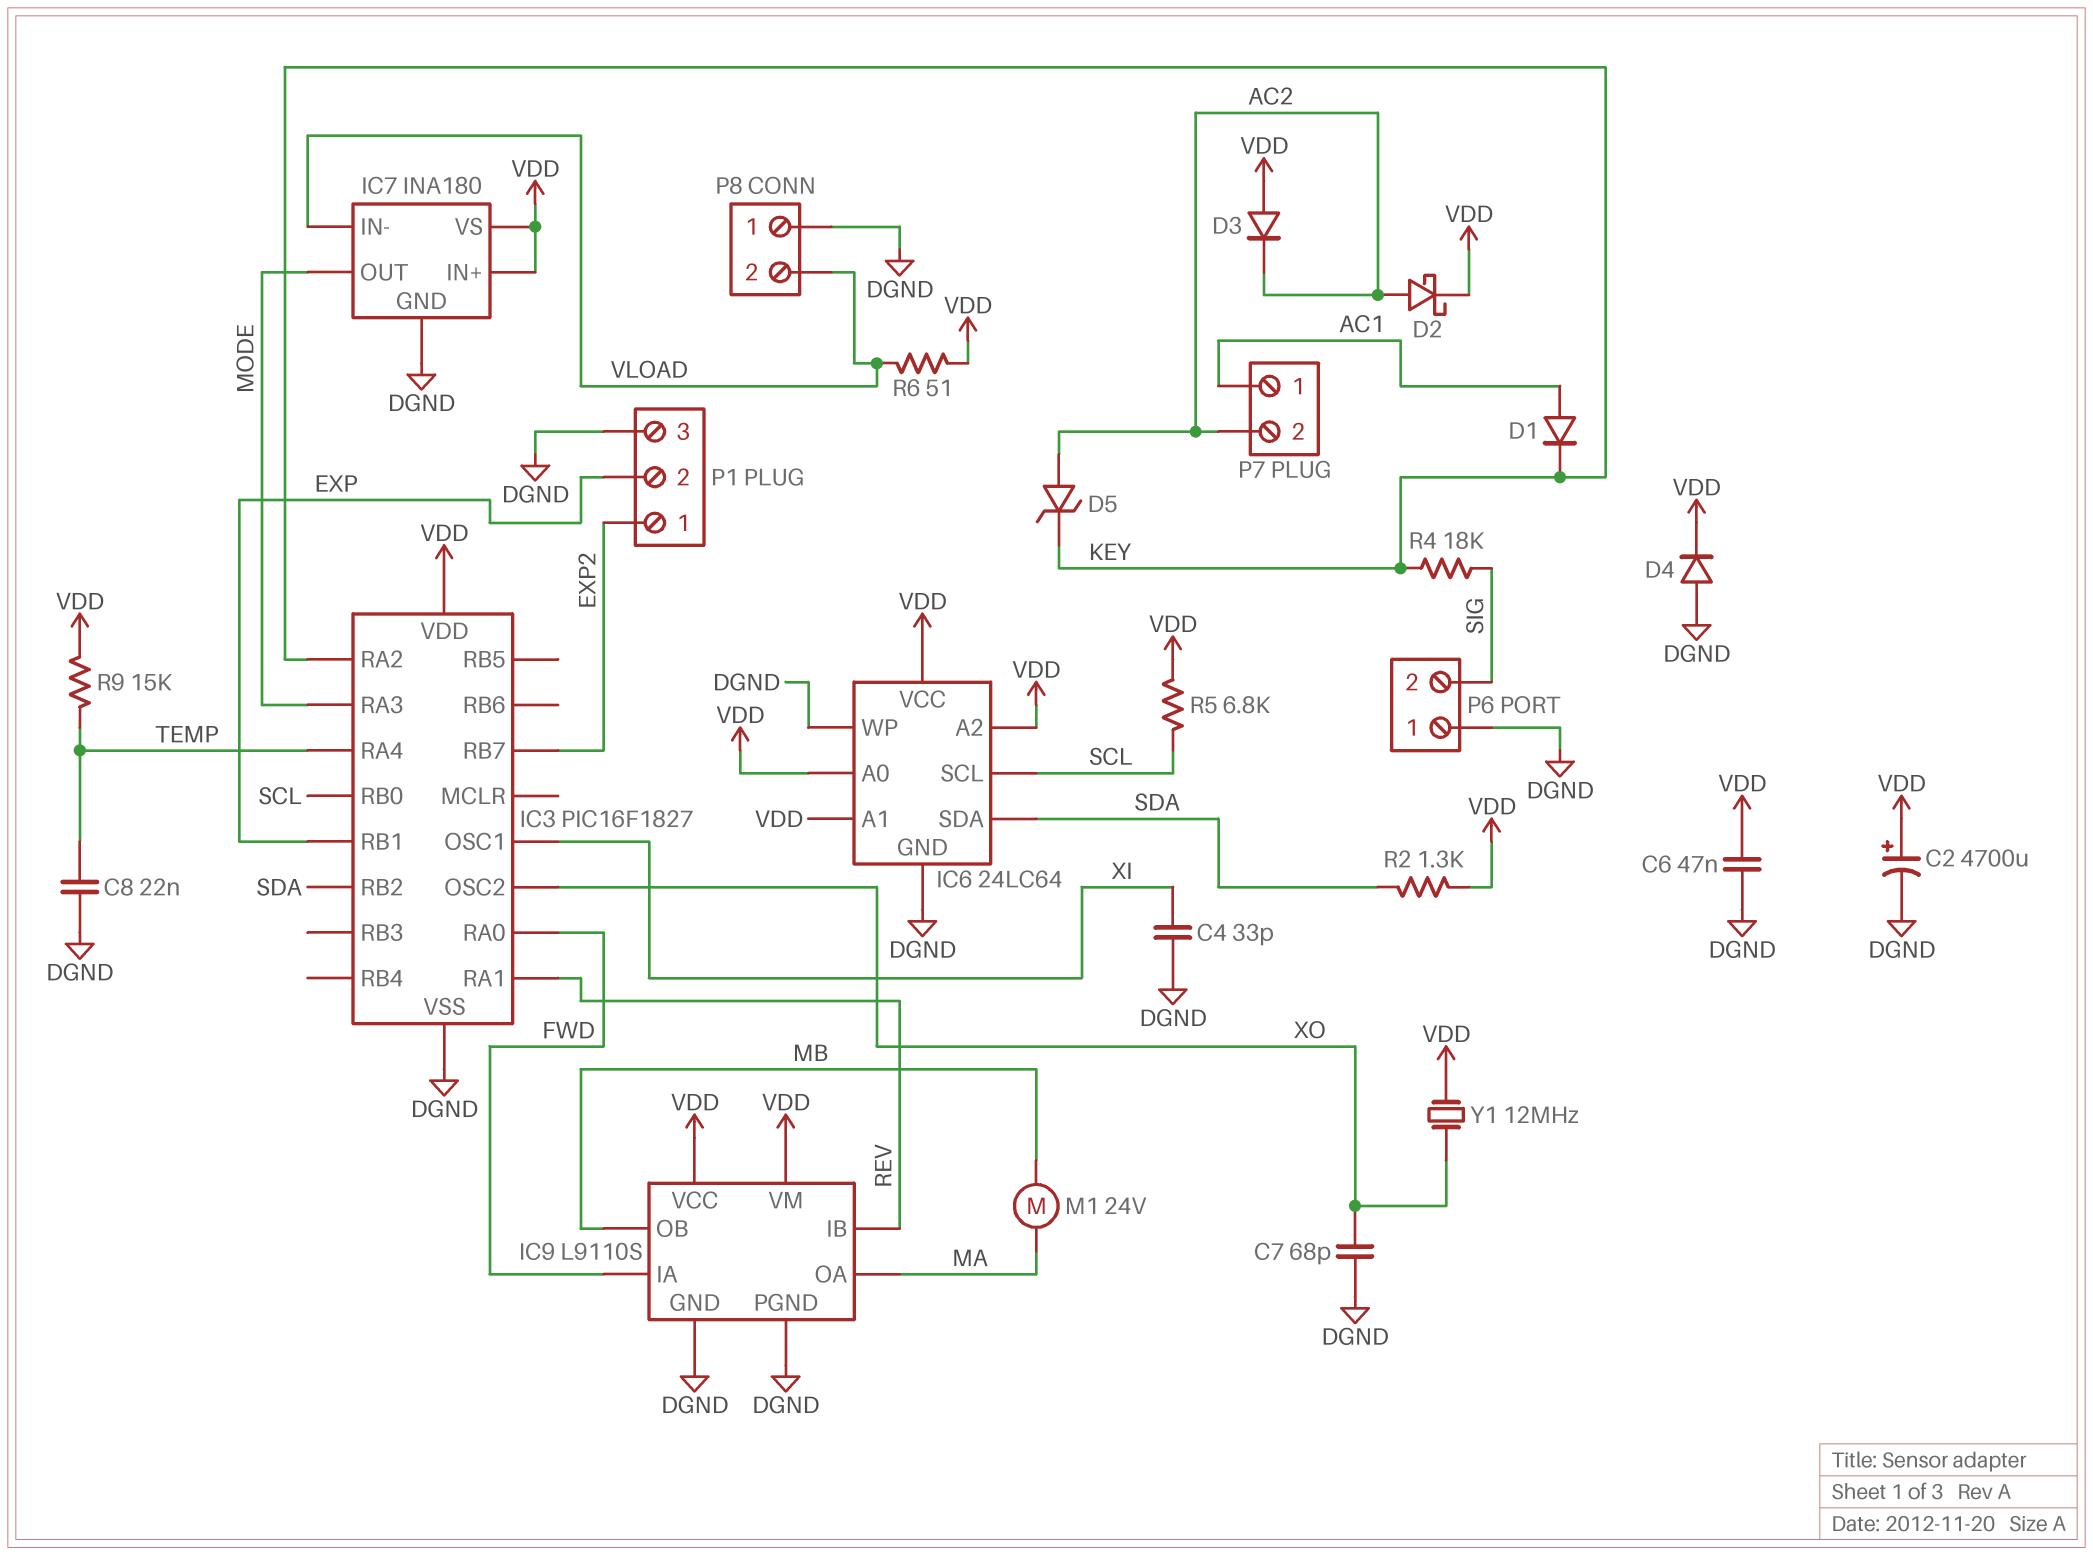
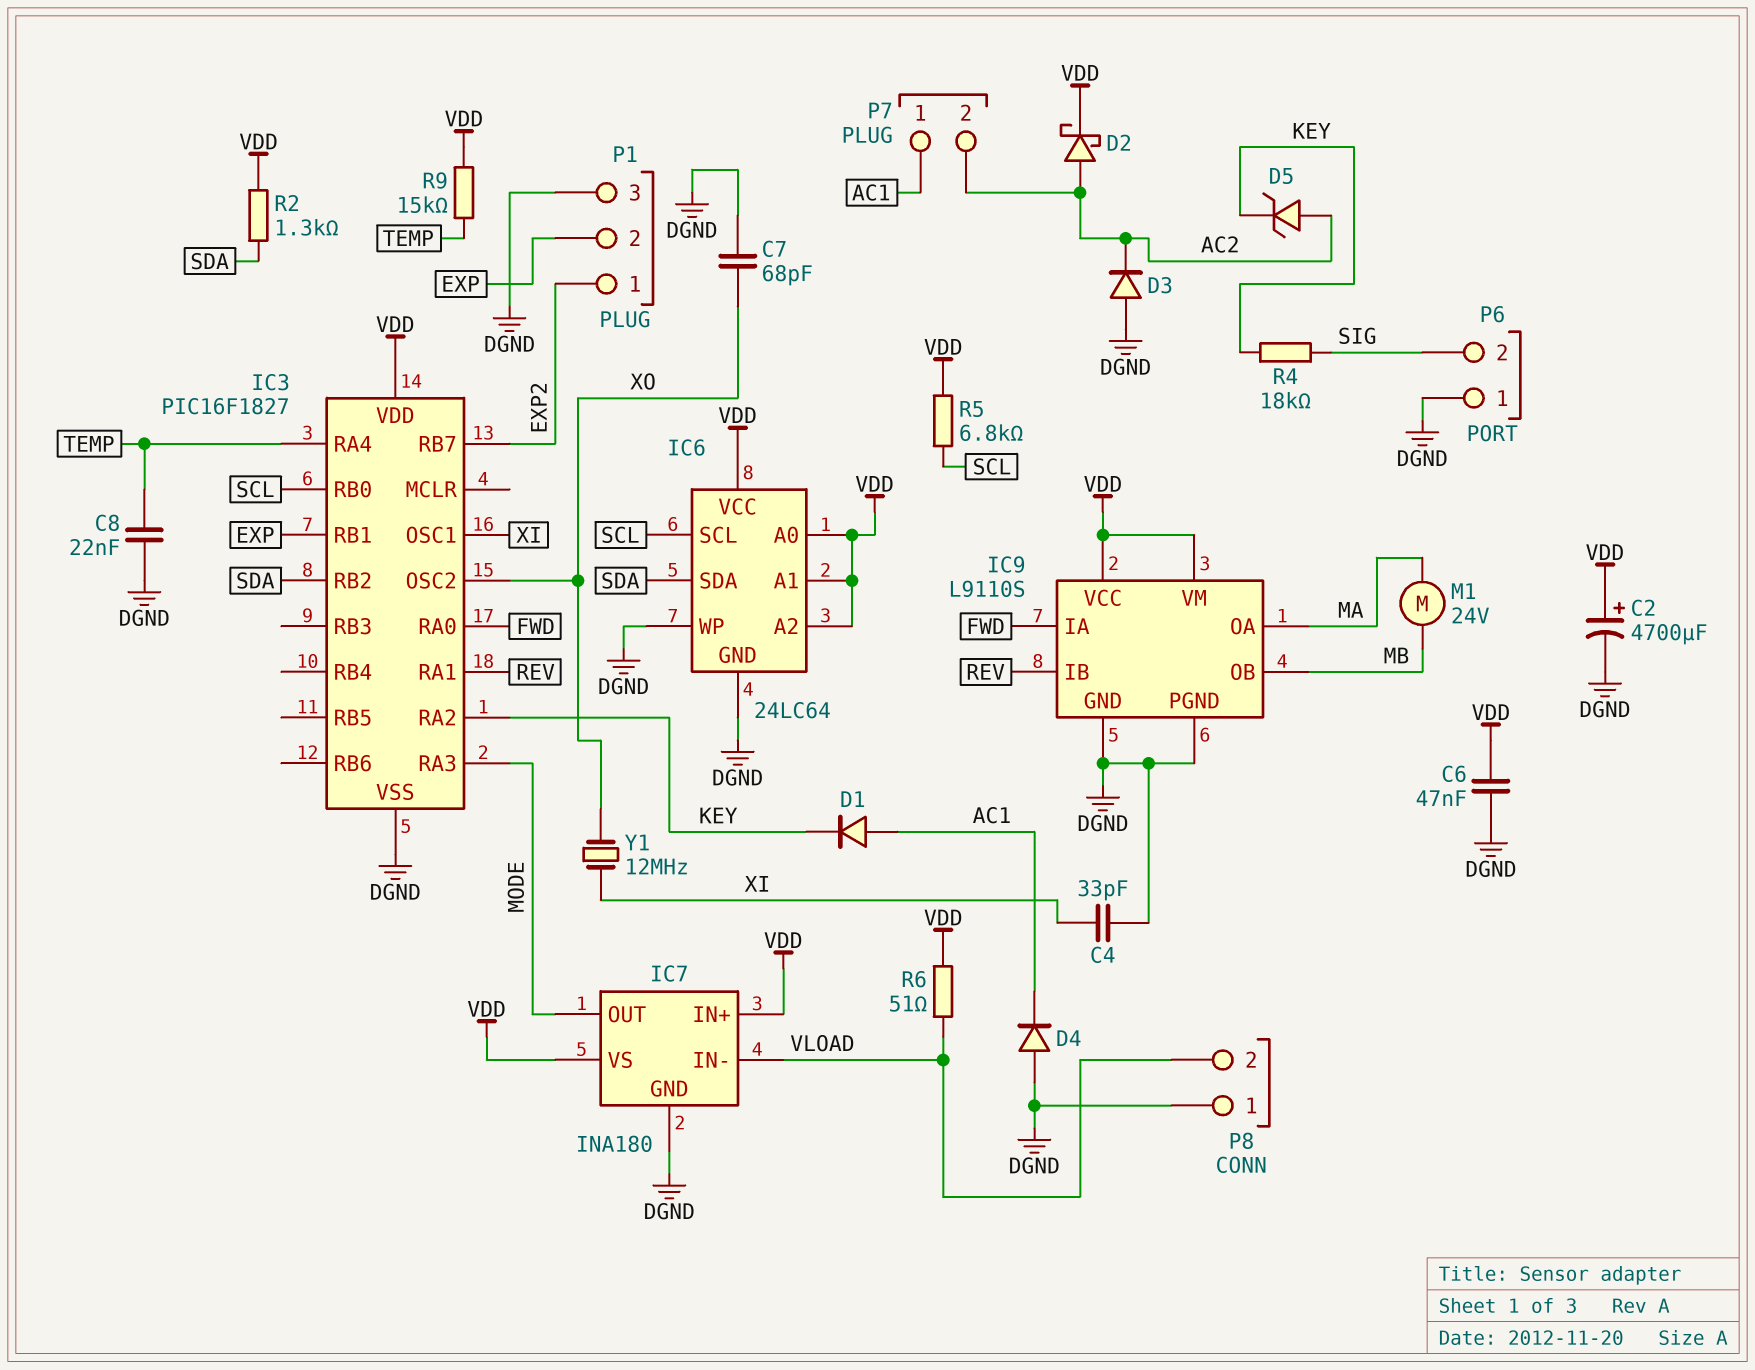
D3: diode (A VDD, K AC2) -> diode (A DGND, K AC2)
D4: diode (A DGND, K VDD) -> diode (A DGND, K AC1)
Y1: 12MHz (VDD, XO) -> 12MHz (XI, XO)

